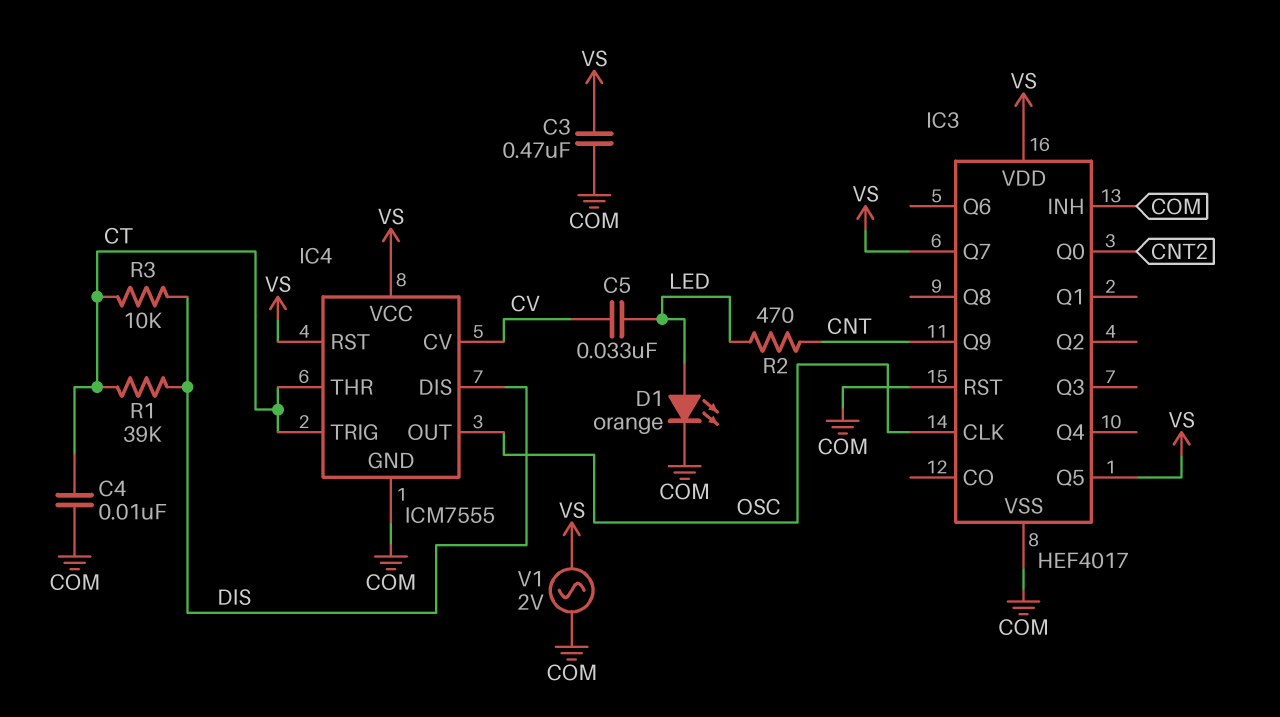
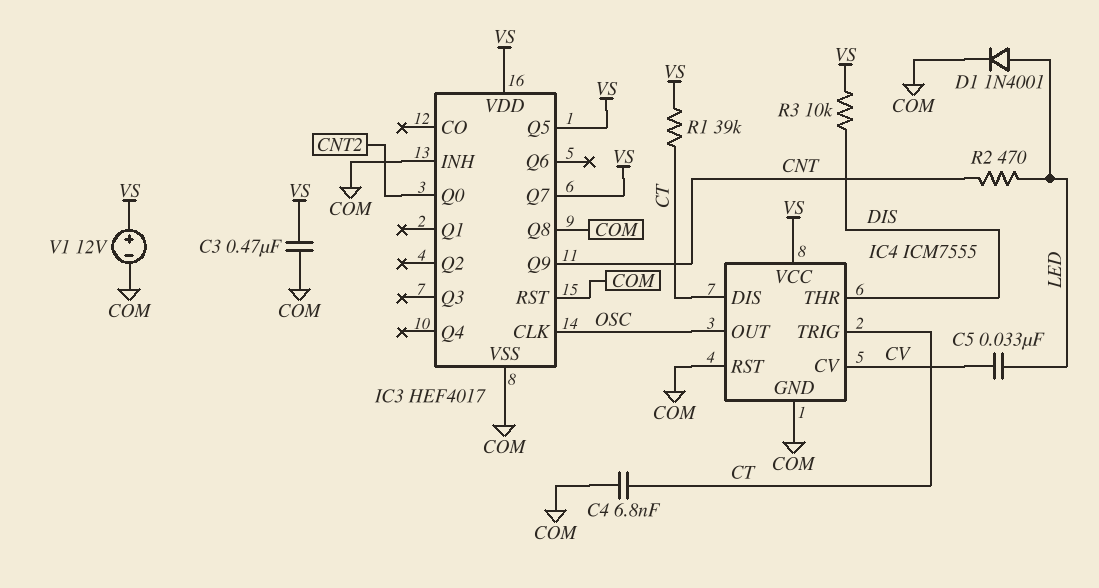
C4: 10nF (COM, CT) -> 6.8nF (COM, CT)
D1: LED orange (A LED, K COM) -> diode 1N4001 (A LED, K COM)
IC3 pin Q8: none -> COM
IC4 pin DIS: DIS -> CT
IC4 pin RST: VS -> COM
IC4 pin THR: CT -> DIS
R1: 39k (CT, DIS) -> 39k (CT, VS)
R3: 10k (CT, DIS) -> 10k (DIS, VS)
V1: AC 2V (COM, VS) -> 12V (plus VS, minus COM)

